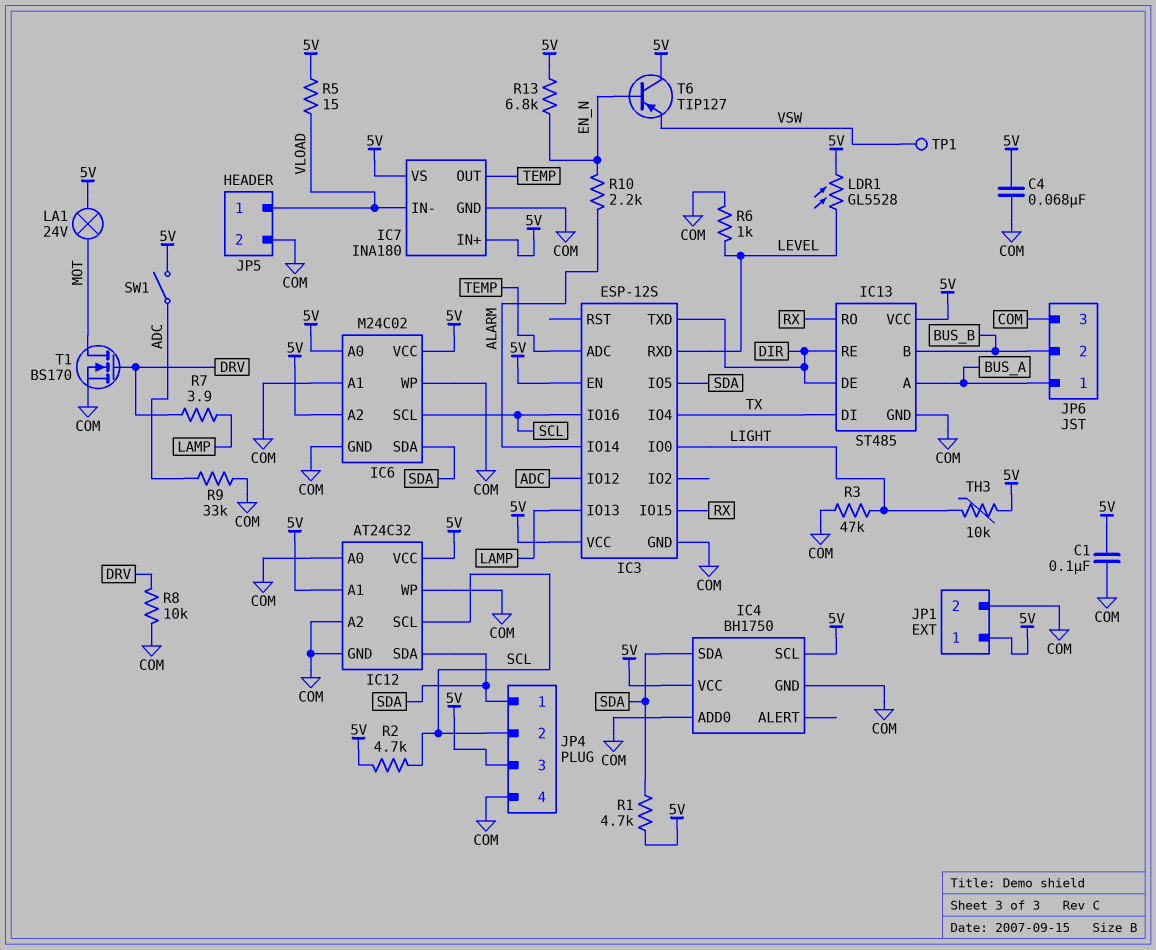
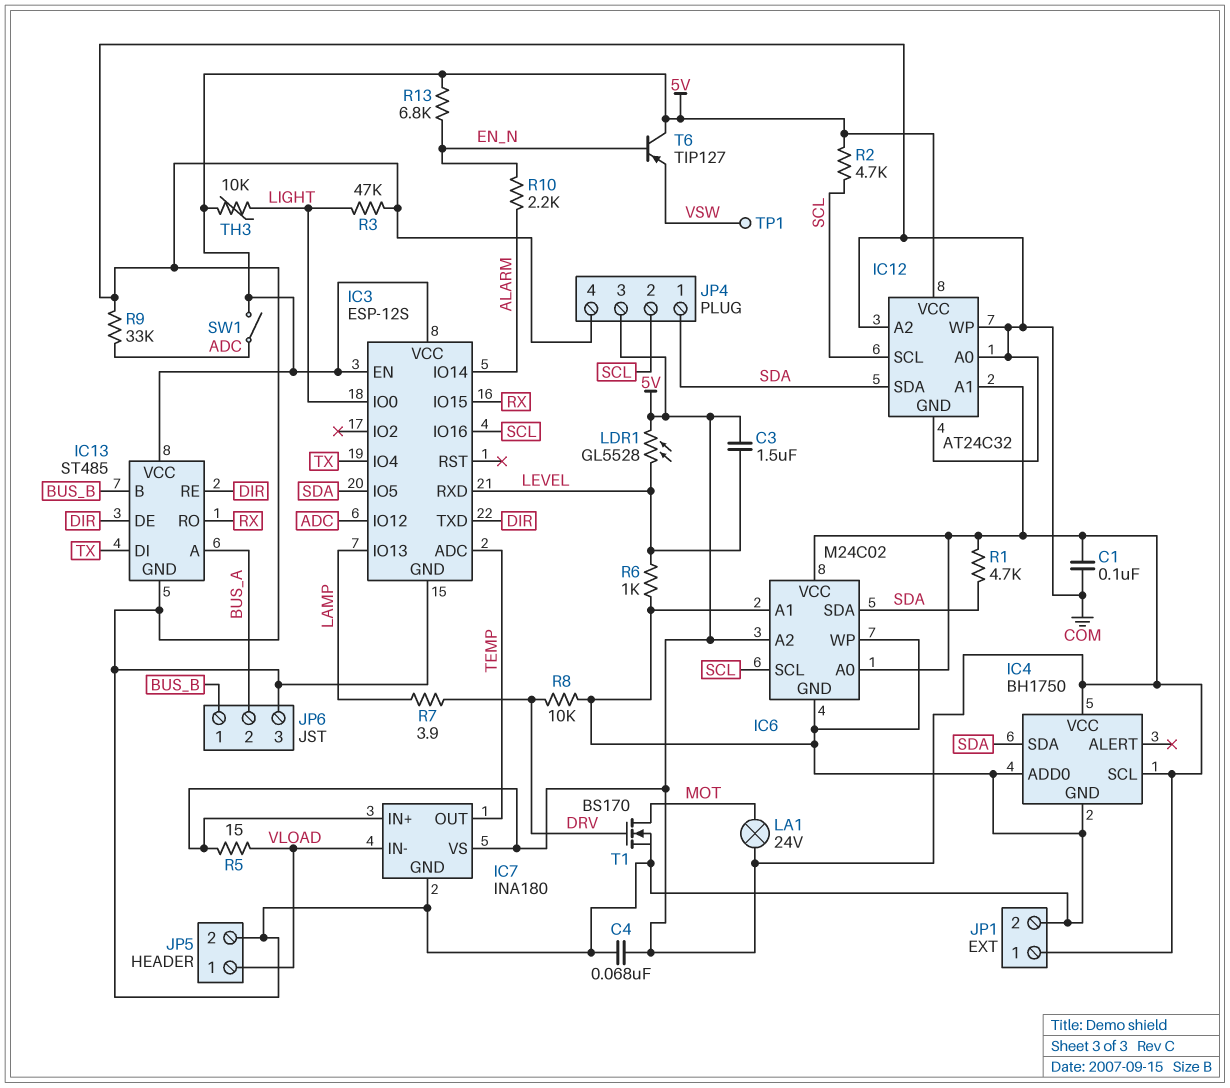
C3: none -> 1.5uF (5V, LEVEL)
JP6 pin 1: BUS_A -> BUS_B
JP6 pin 2: BUS_B -> BUS_A

